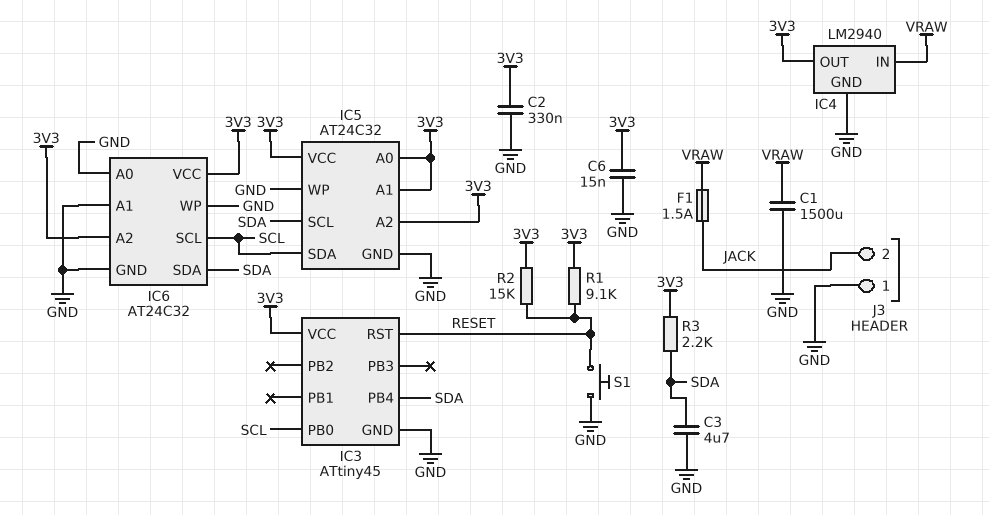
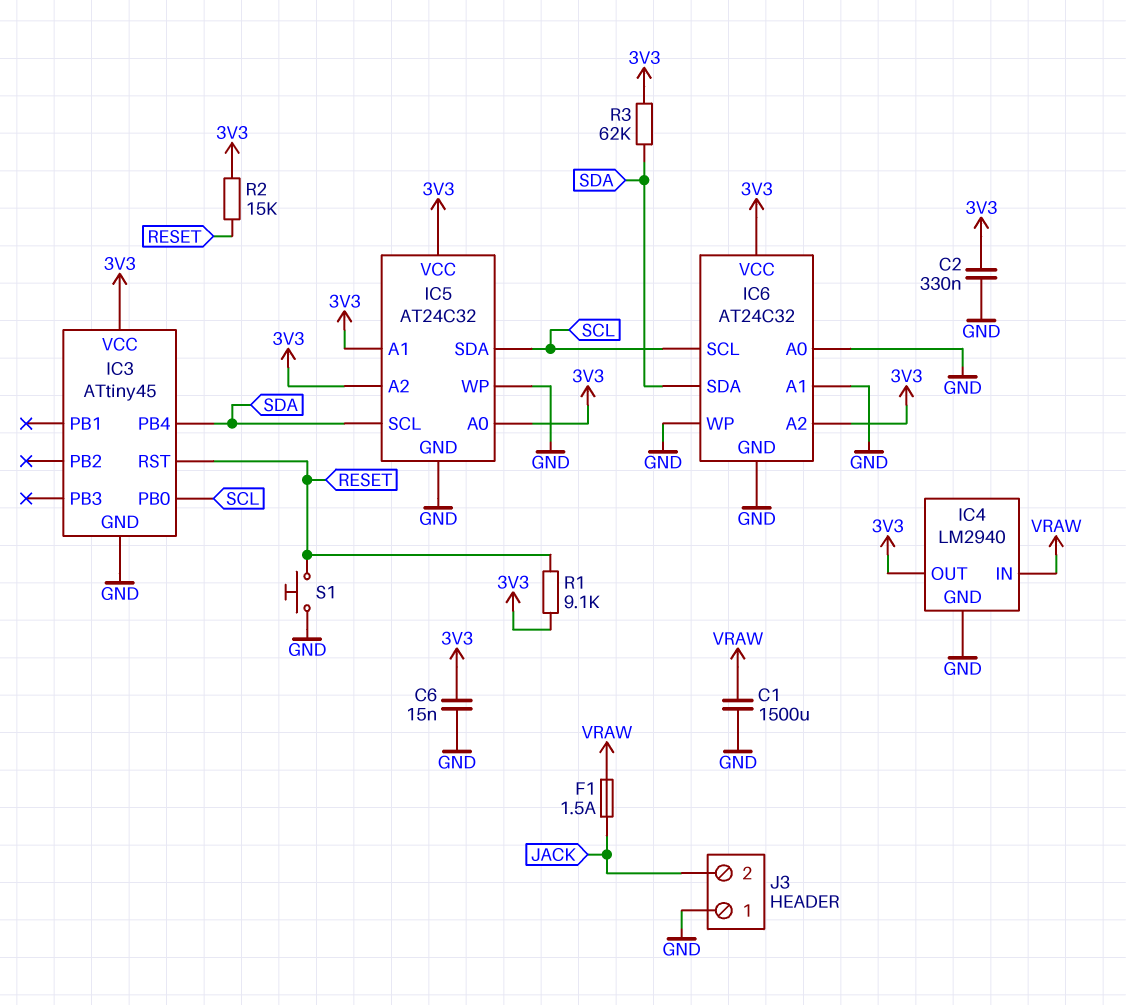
C3: 4.7uF (GND, SDA) -> none
R3: 2.2k (3V3, SDA) -> 62k (3V3, SDA)

